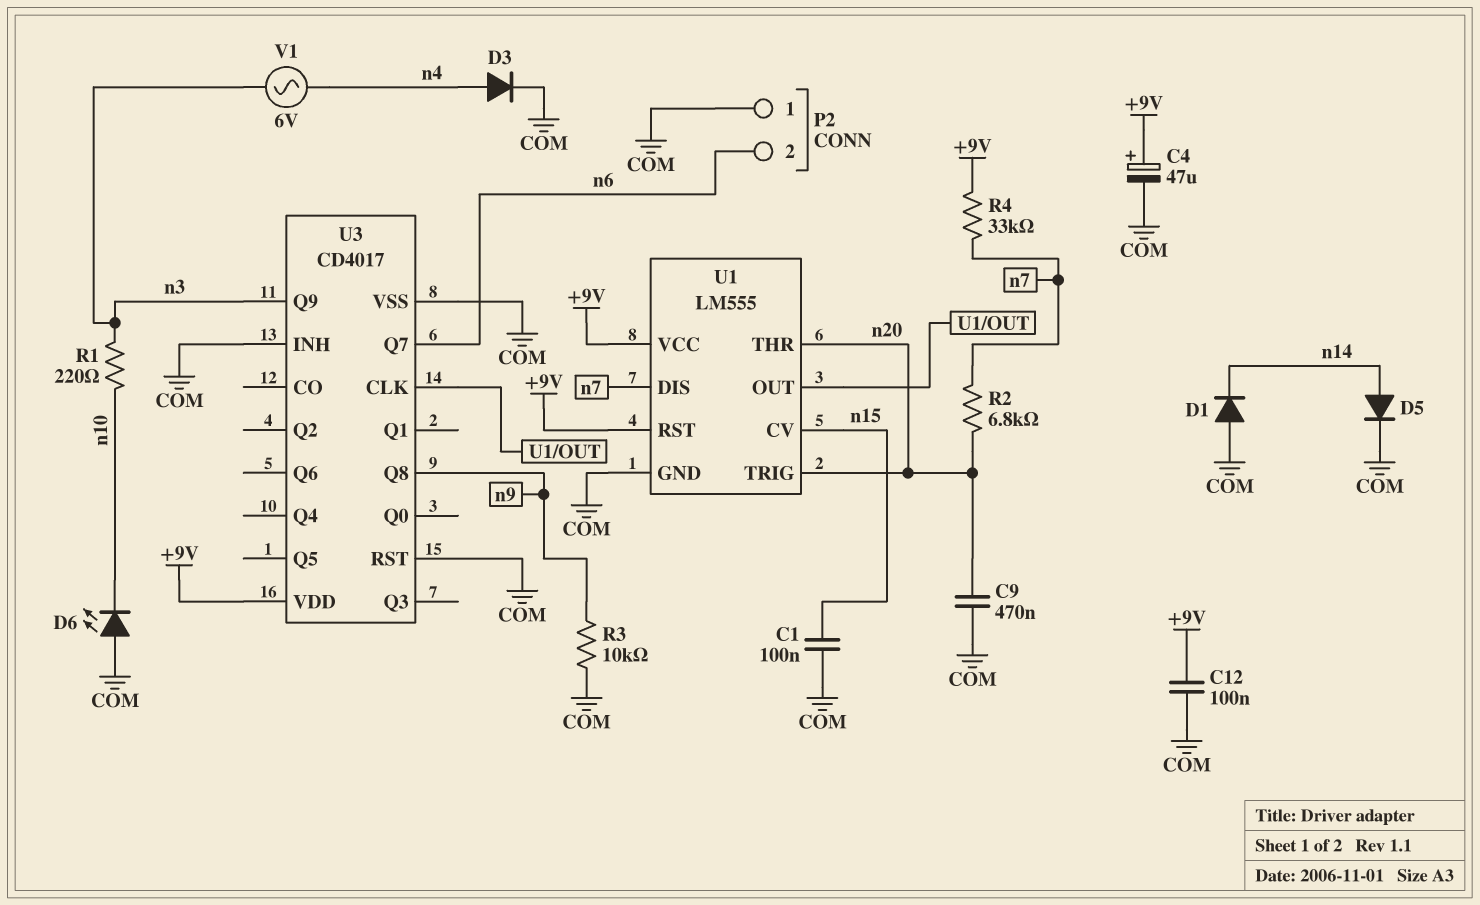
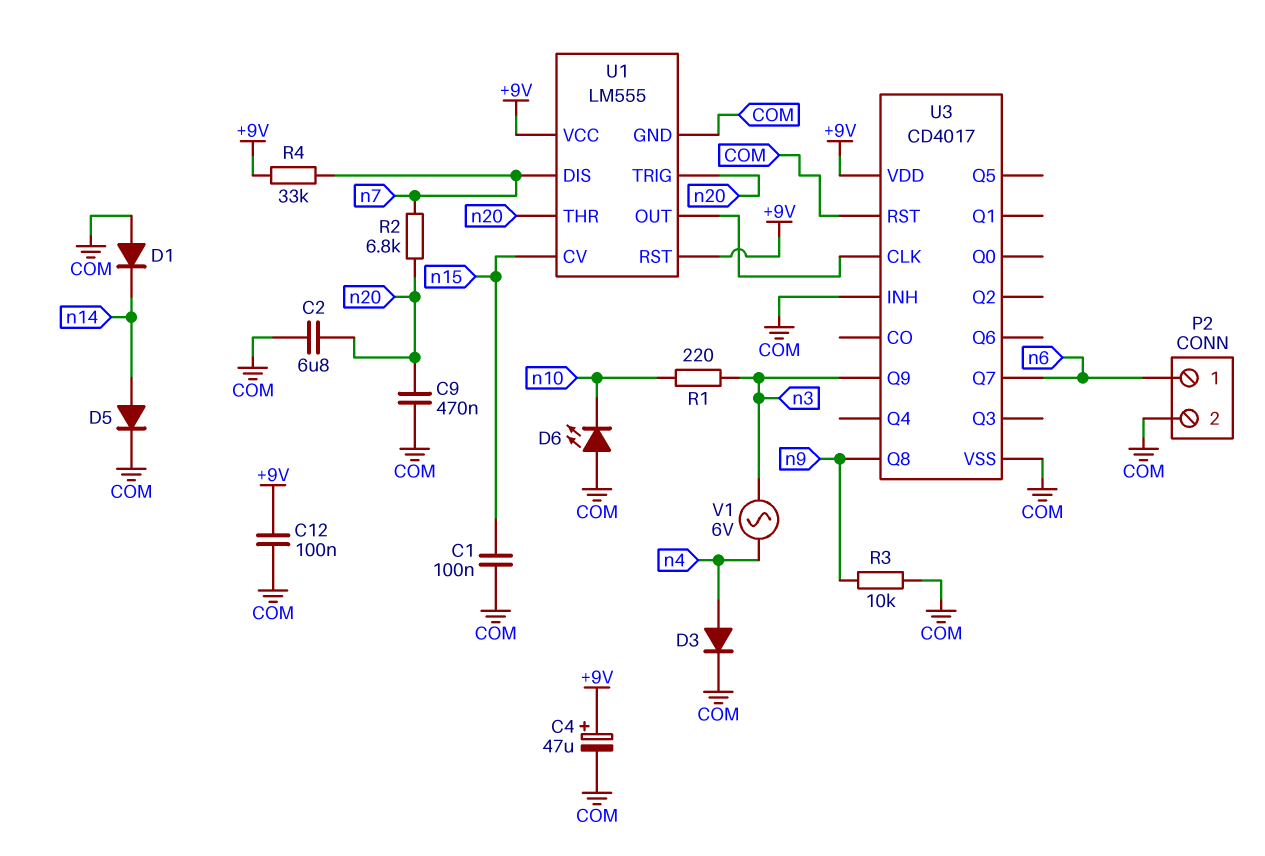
C2: none -> 6.8uF (COM, n20)
P2 pin 1: COM -> n6
P2 pin 2: n6 -> COM

